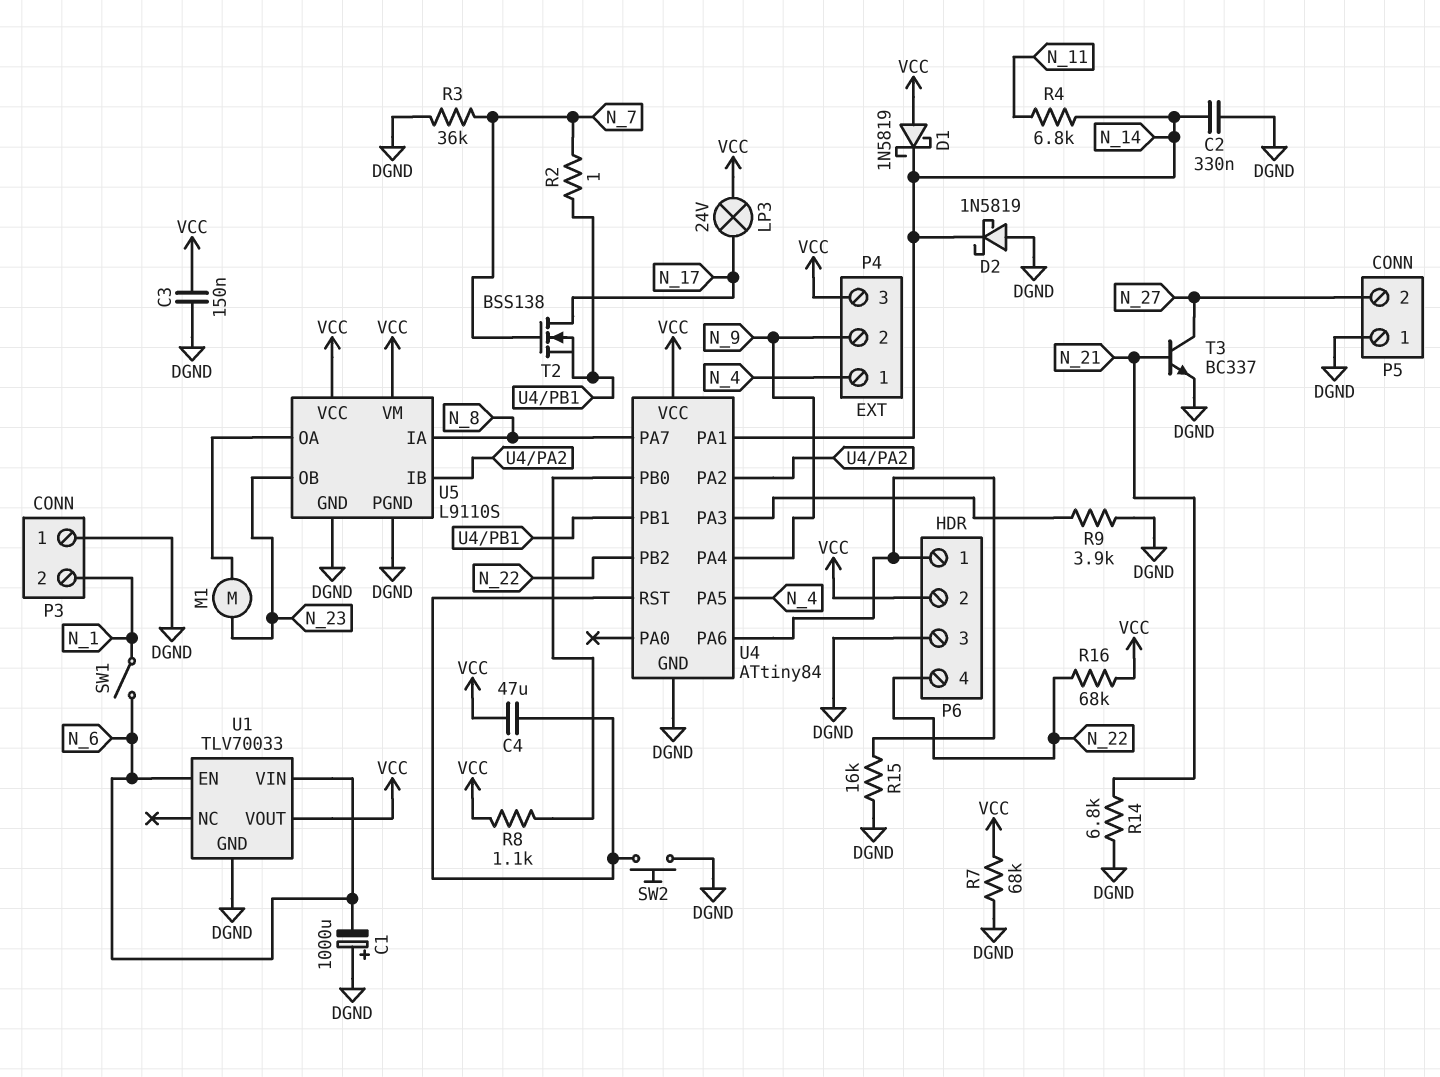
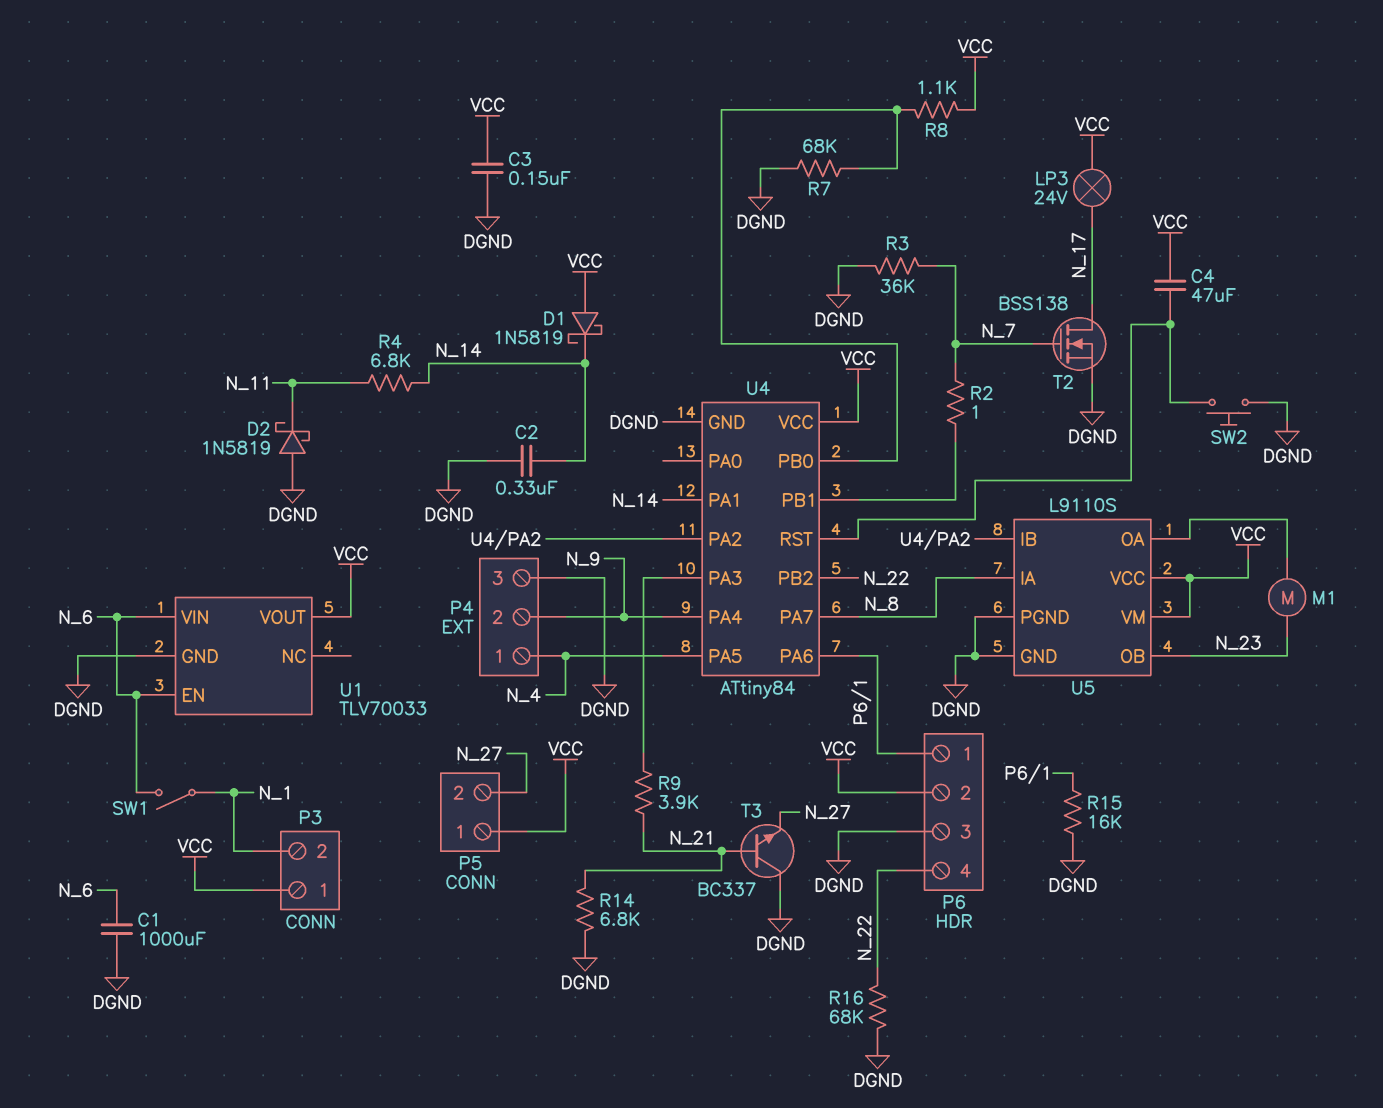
C1: 1000uF (plus DGND, minus N_6) -> 1000uF (DGND, N_6)
D2: schottky 1N5819 (A DGND, K N_14) -> schottky 1N5819 (A DGND, K N_11)
P3 pin 1: DGND -> VCC
P4 pin 3: VCC -> DGND
P5 pin 1: DGND -> VCC
R7: 68k (DGND, VCC) -> 68k (DGND, U4/PB0)
R9: 3.9k (DGND, U4/PA3) -> 3.9k (N_21, U4/PA3)
R16: 68k (N_22, VCC) -> 68k (DGND, N_22)
T2: NMOS BSS138 (G N_7, D N_17, S U4/PB1) -> NMOS BSS138 (G N_7, D N_17, S DGND)
T3: NPN BC337 (B N_21, C N_27, E DGND) -> NPN BC337 (B N_21, C DGND, E N_27)

